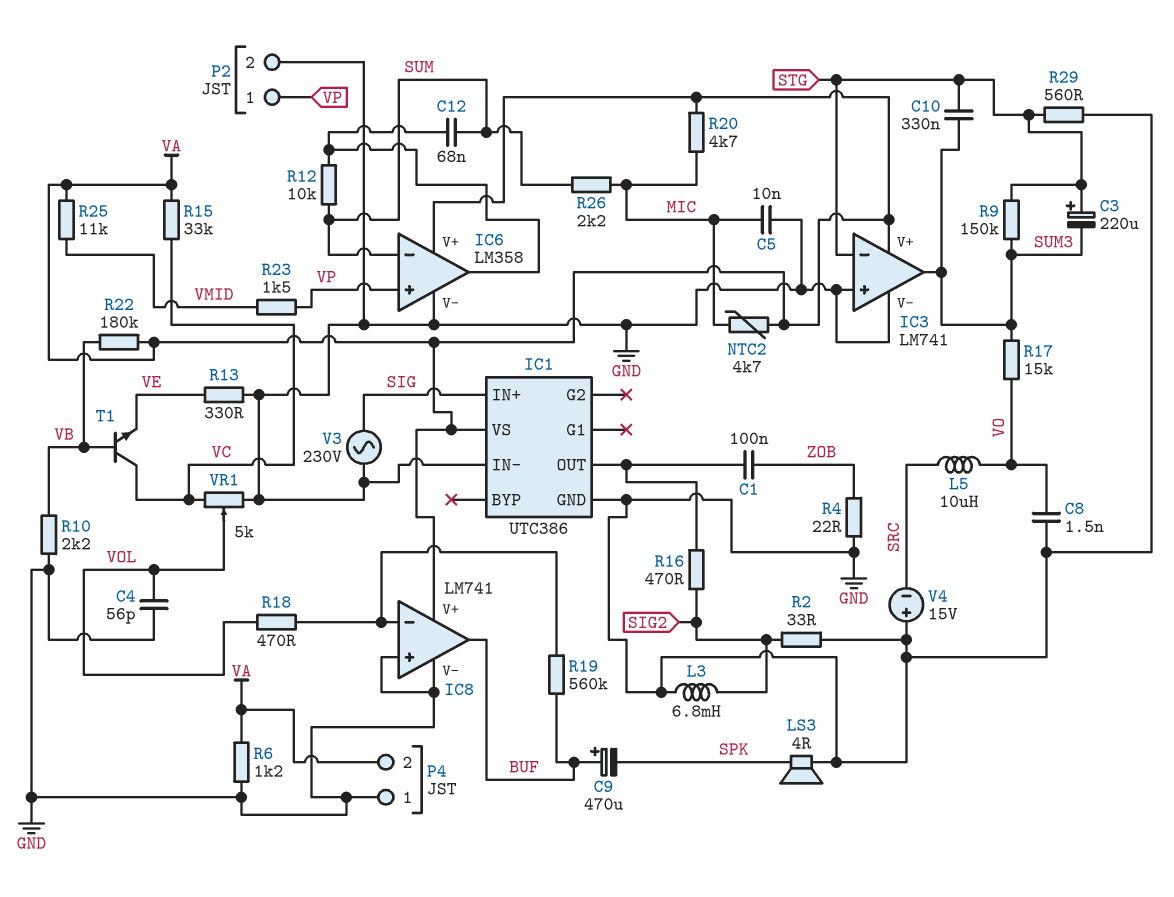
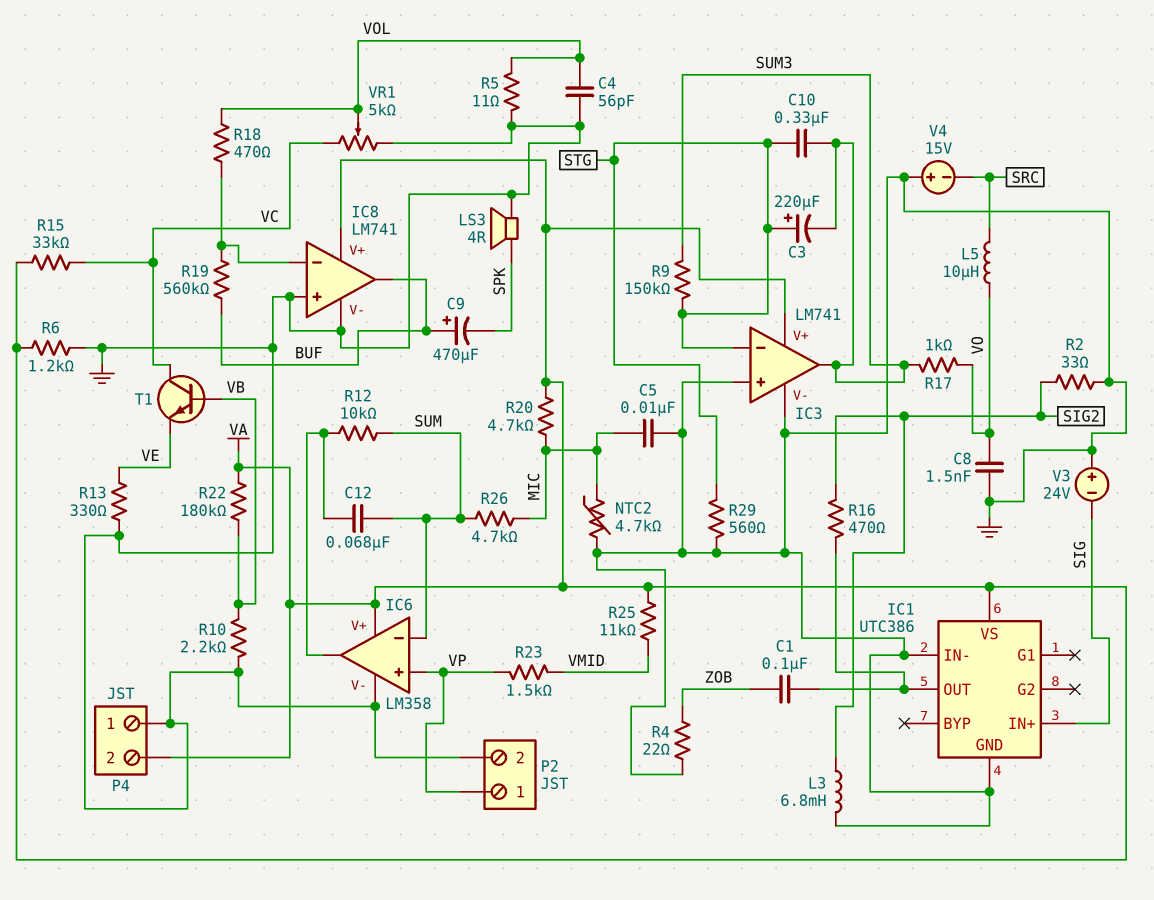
NTC2: 4.7k (MIC, VA) -> 4.7k (GND, MIC)
R5: none -> 11 (GND, VOL)
R17: 15k (SUM3, VO) -> 1k (SUM3, VO)
R26: 2.2k (MIC, SUM) -> 4.7k (MIC, SUM)
V3: AC 230V (GND, SIG) -> 24V (plus GND, minus SIG)

